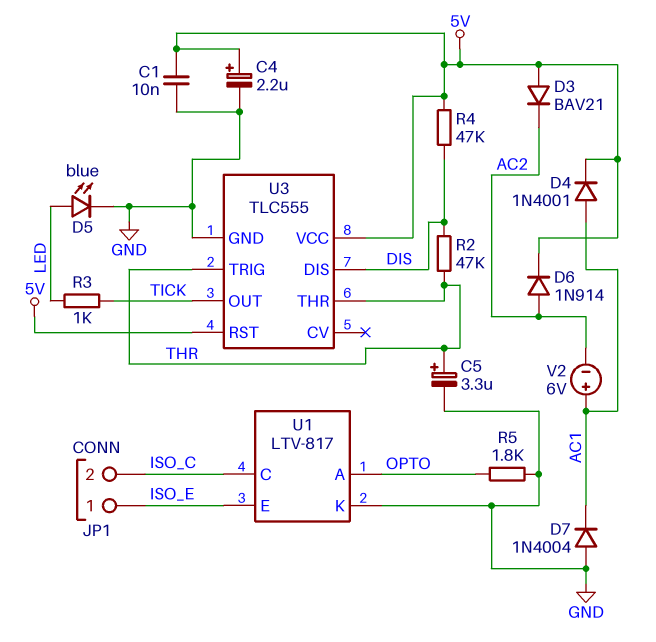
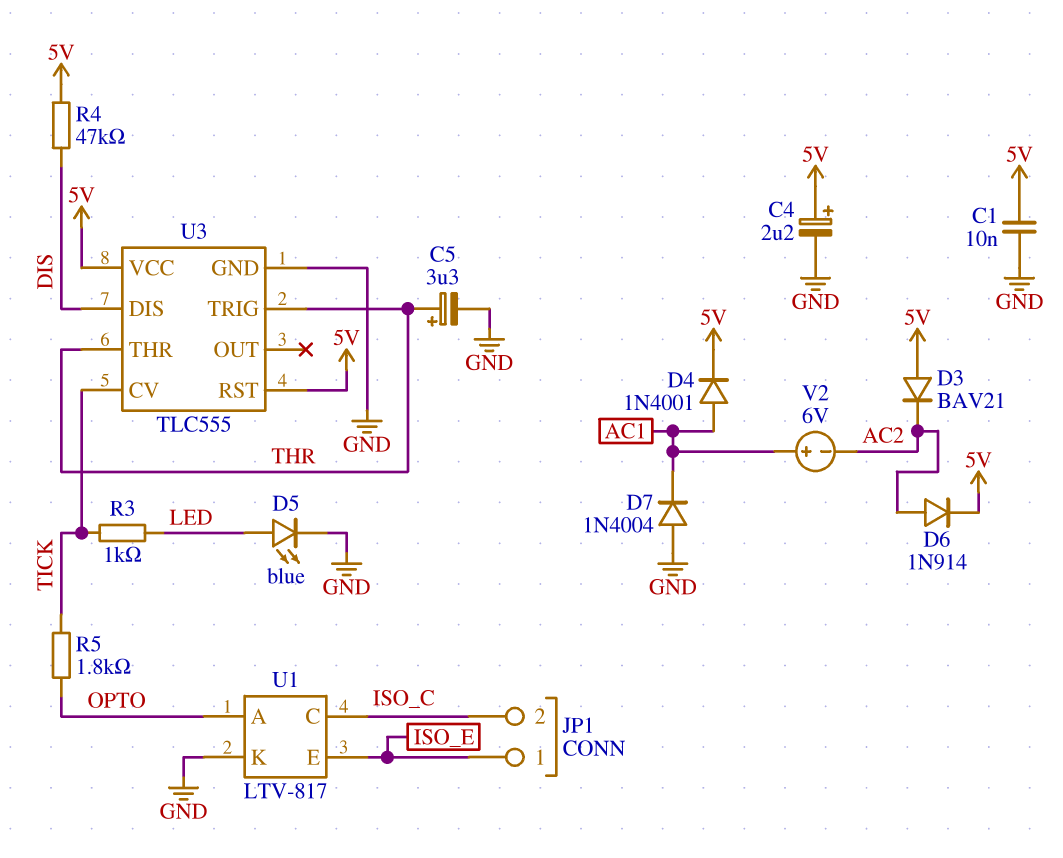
R2: 47k (DIS, THR) -> none
R5: 1.8k (GND, OPTO) -> 1.8k (OPTO, TICK)
U3 pin CV: none -> TICK
U3 pin OUT: TICK -> none

